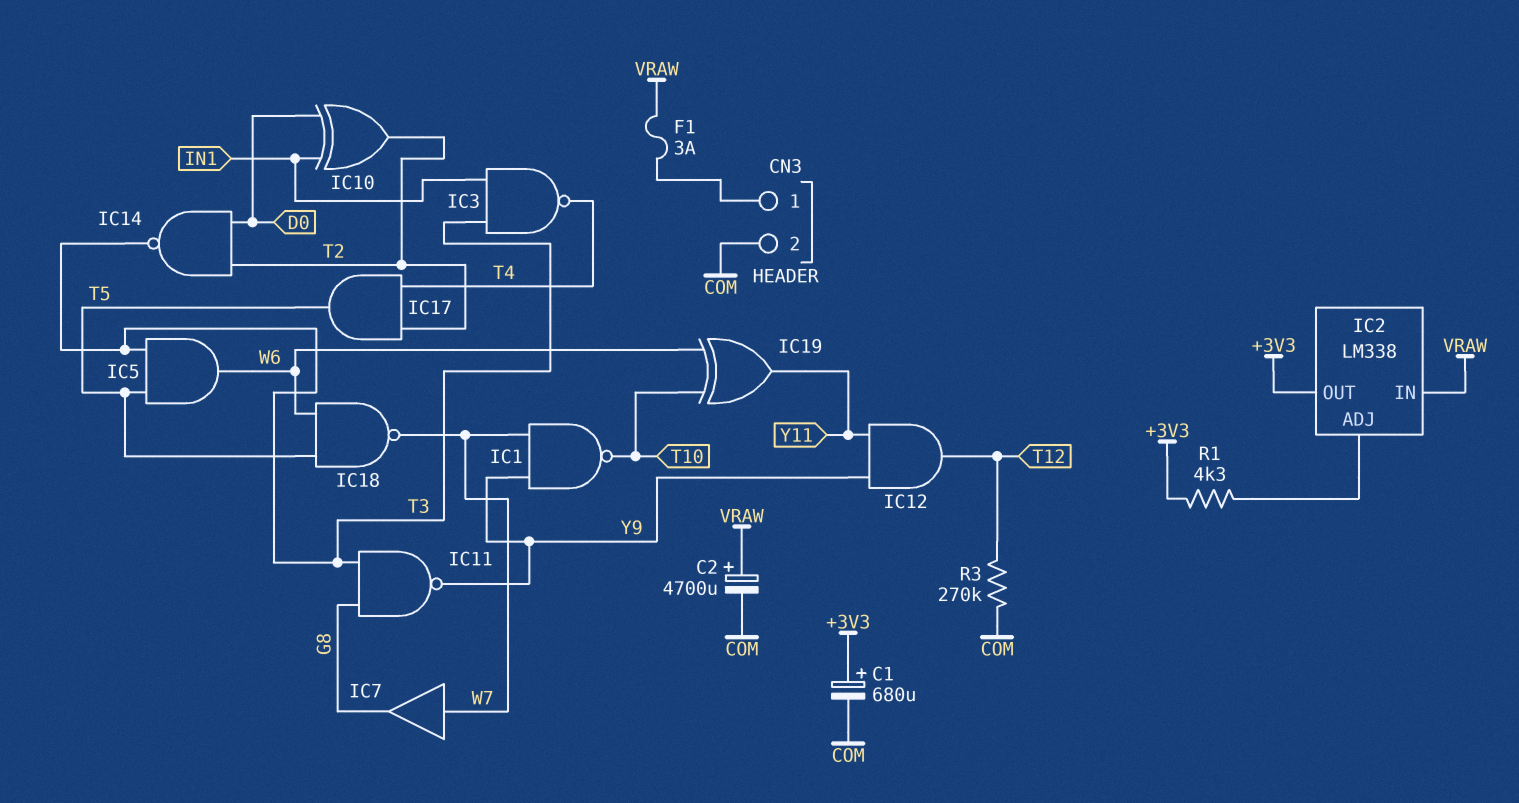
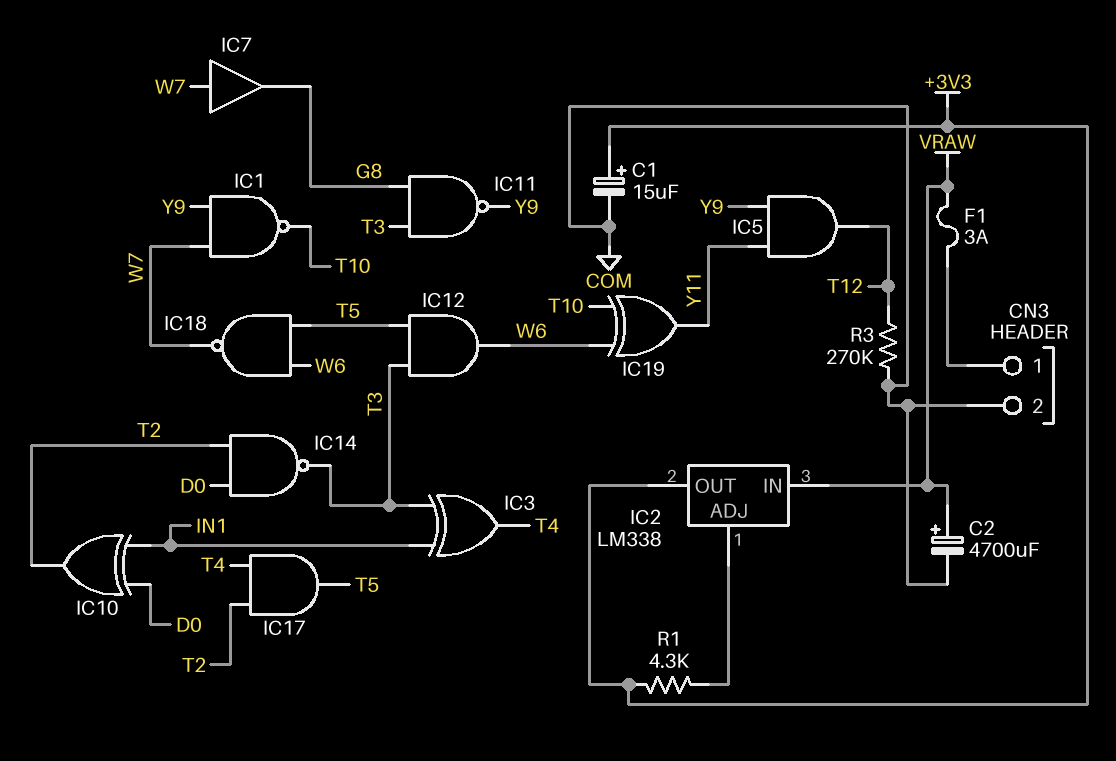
C1: 680uF (plus +3V3, minus COM) -> 15uF (plus +3V3, minus COM)
IC3: NAND (in IN1, in T3, out T4) -> XOR (in IN1, in T3, out T4)
IC5: AND (in T3, in T5, out W6) -> AND (in Y9, in Y11, out T12)
IC12: AND (in Y9, in Y11, out T12) -> AND (in T3, in T5, out W6)

